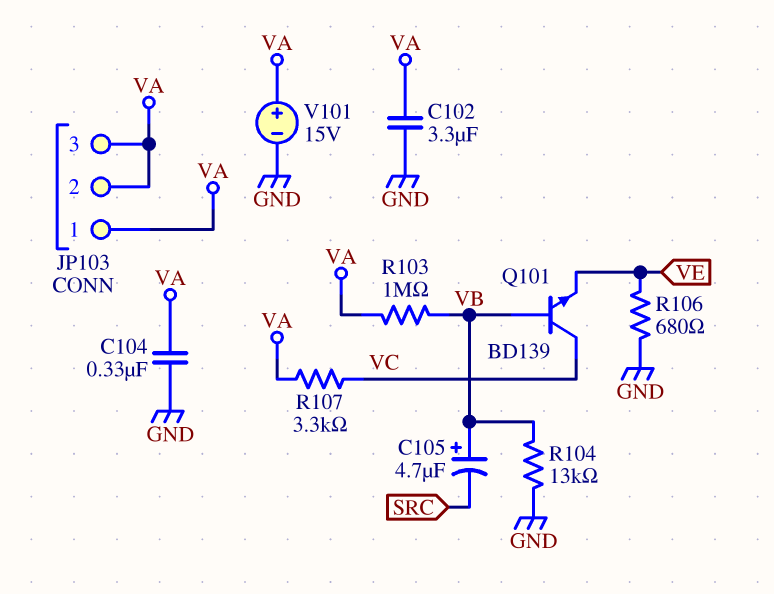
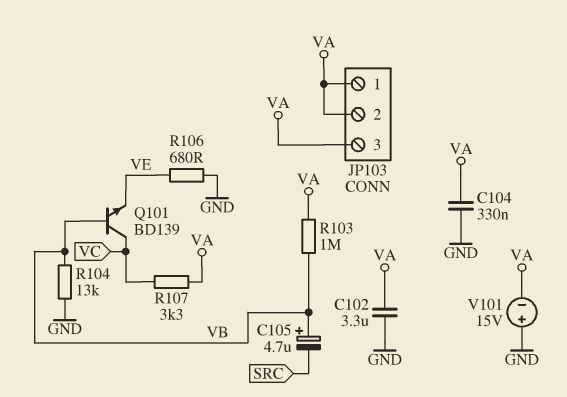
V101: 15V (plus VA, minus GND) -> 15V (plus GND, minus VA)

